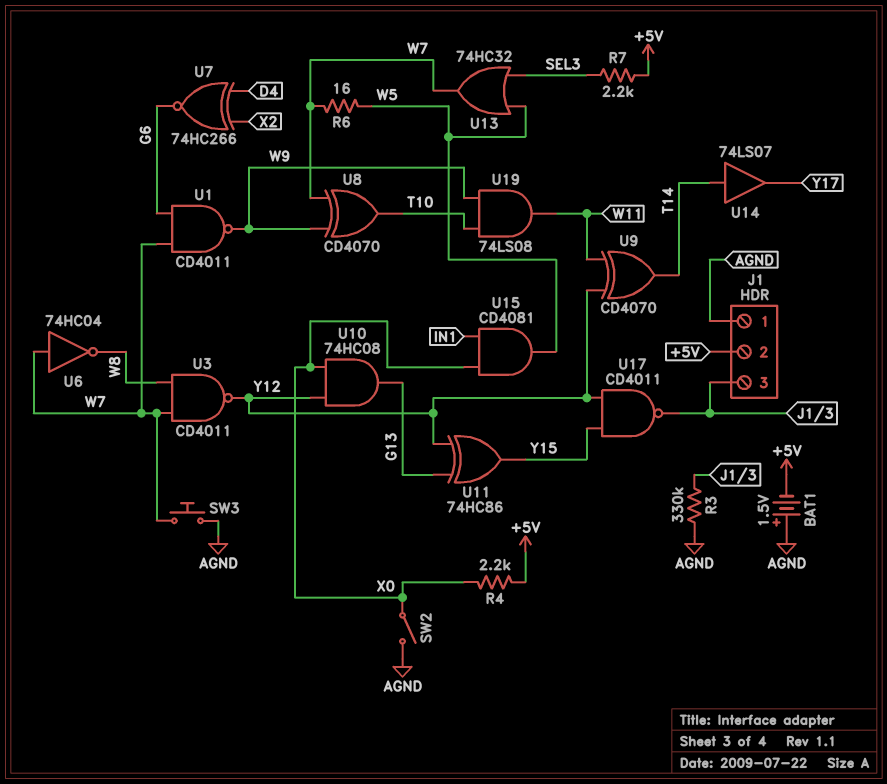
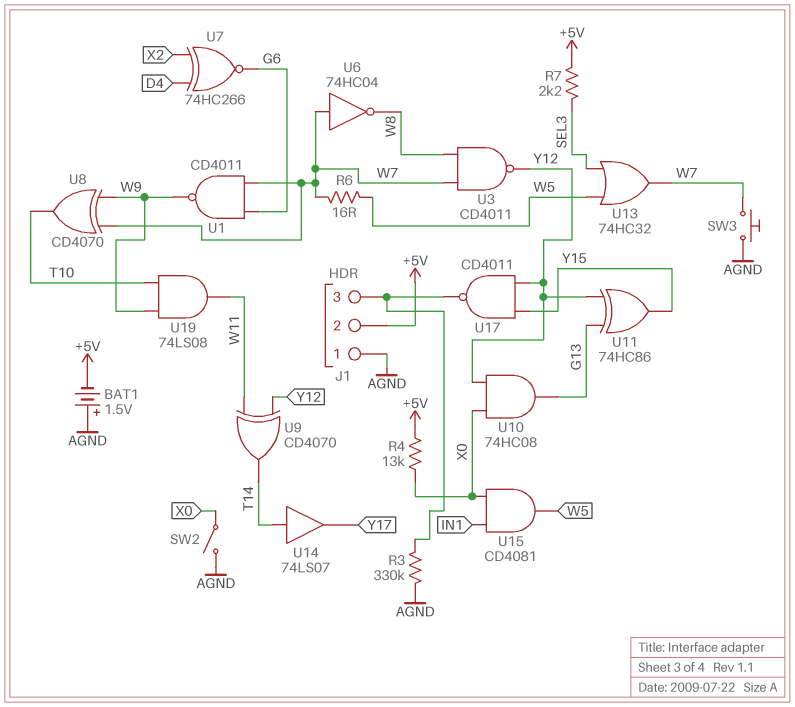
R4: 2.2k (+5V, X0) -> 13k (+5V, X0)

